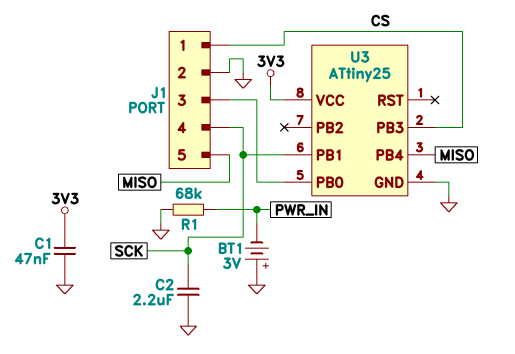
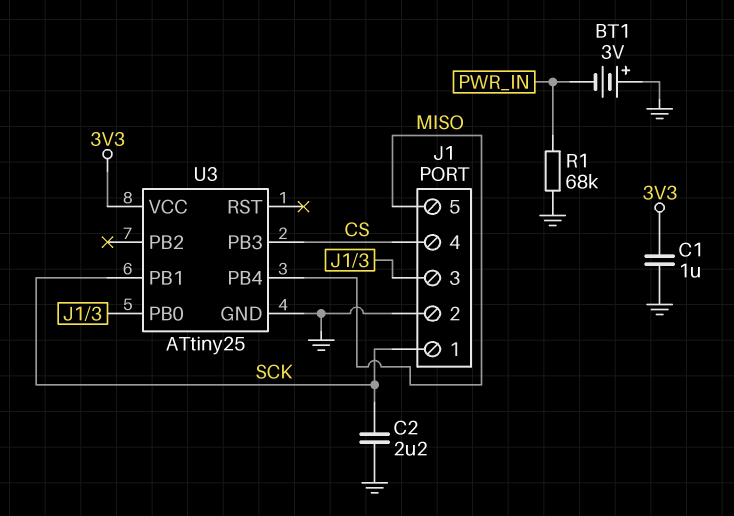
C1: 47nF (3V3, GND) -> 1uF (3V3, GND)
J1 pin 1: CS -> SCK
J1 pin 4: SCK -> CS

